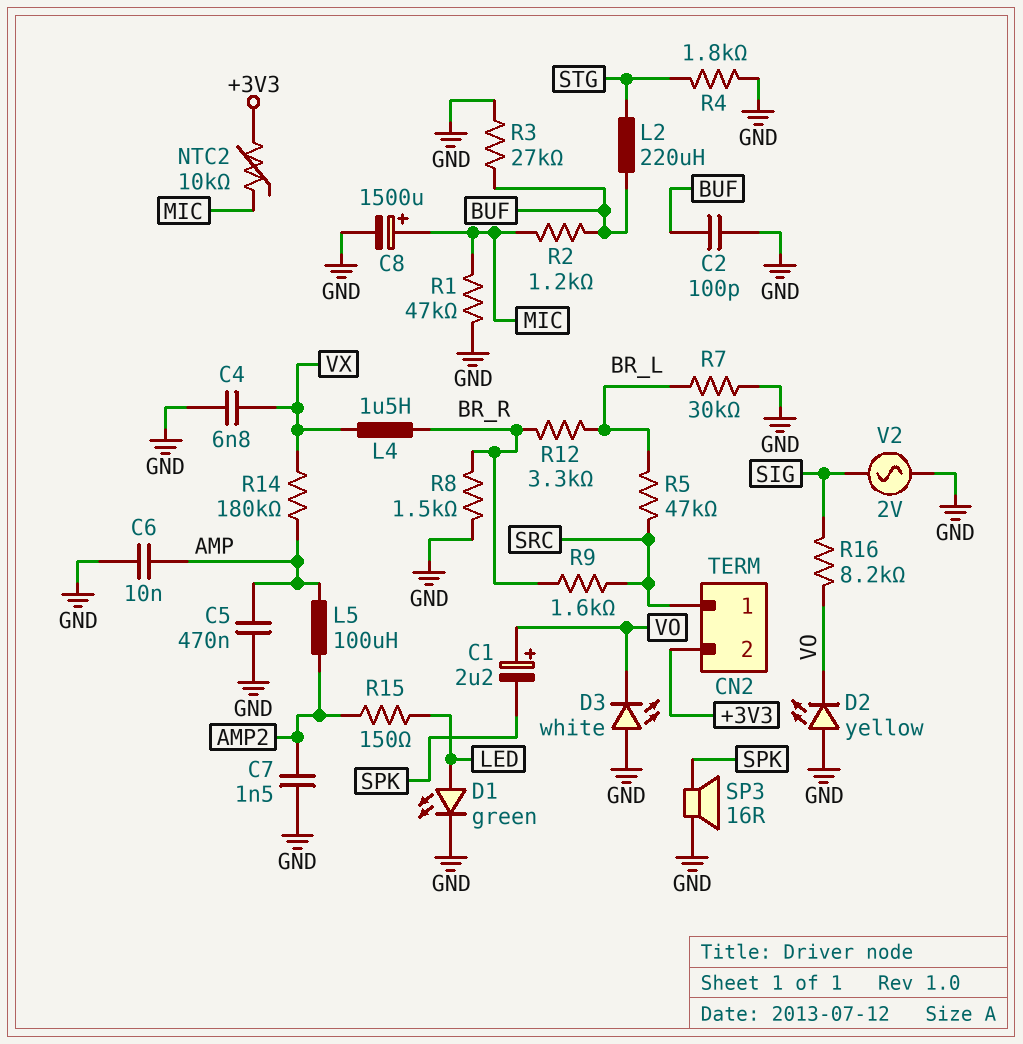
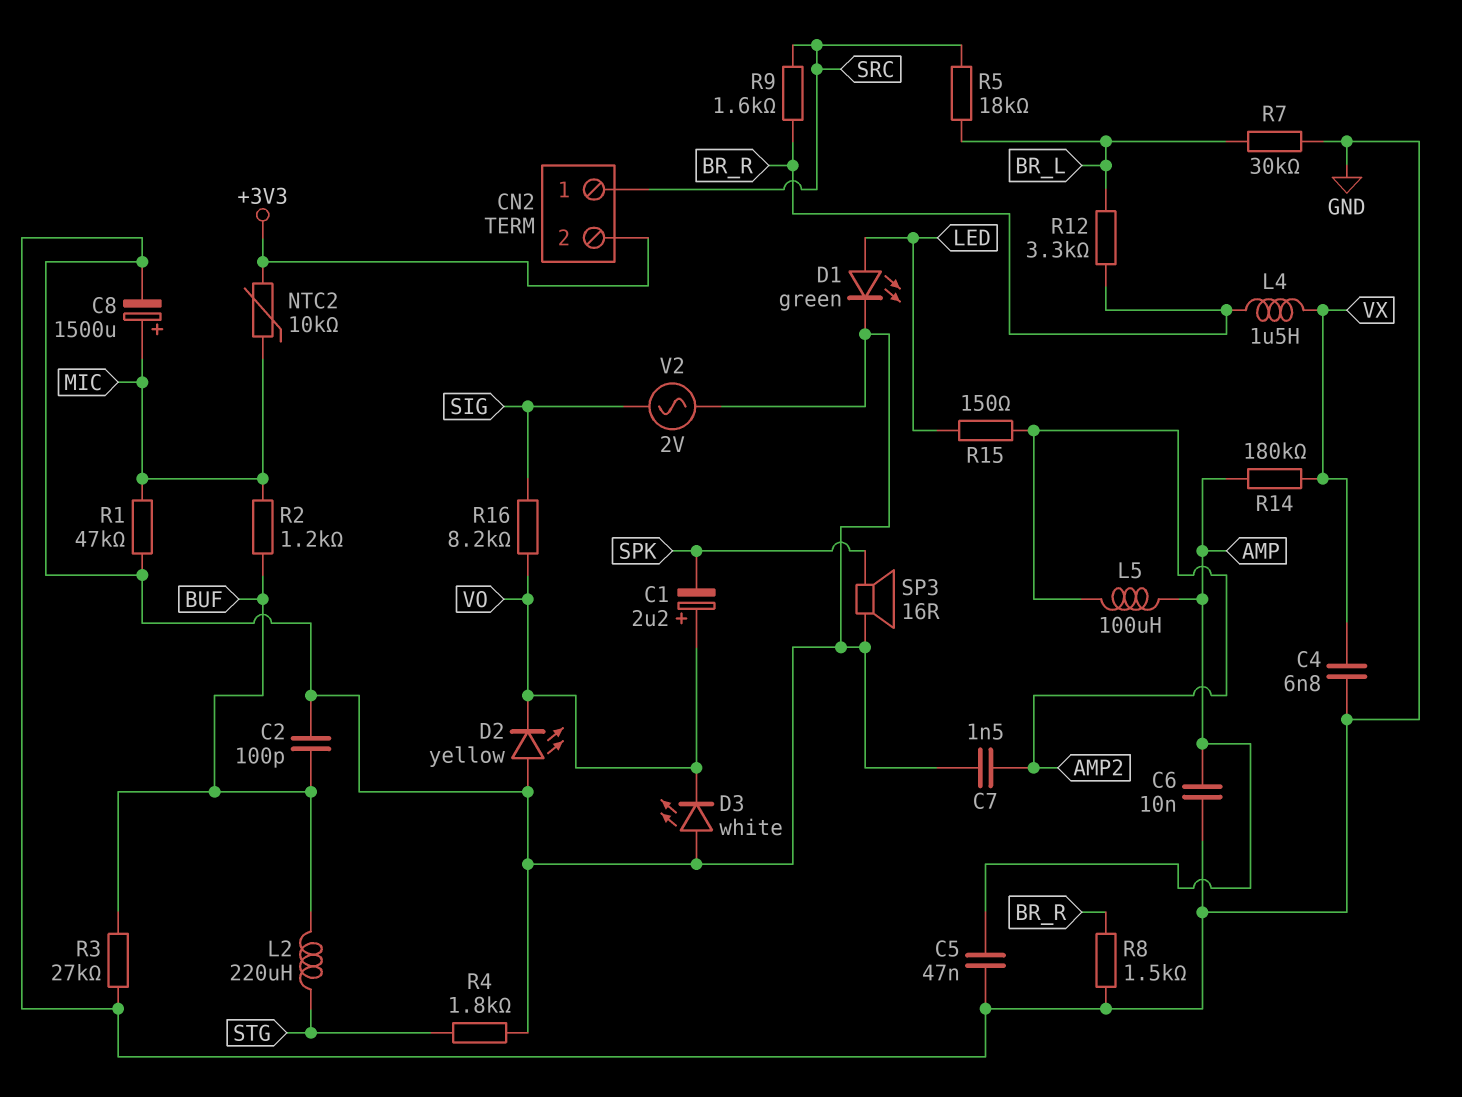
C5: 470nF (AMP, GND) -> 47nF (AMP, GND)
R5: 47k (BR_L, SRC) -> 18k (BR_L, SRC)

